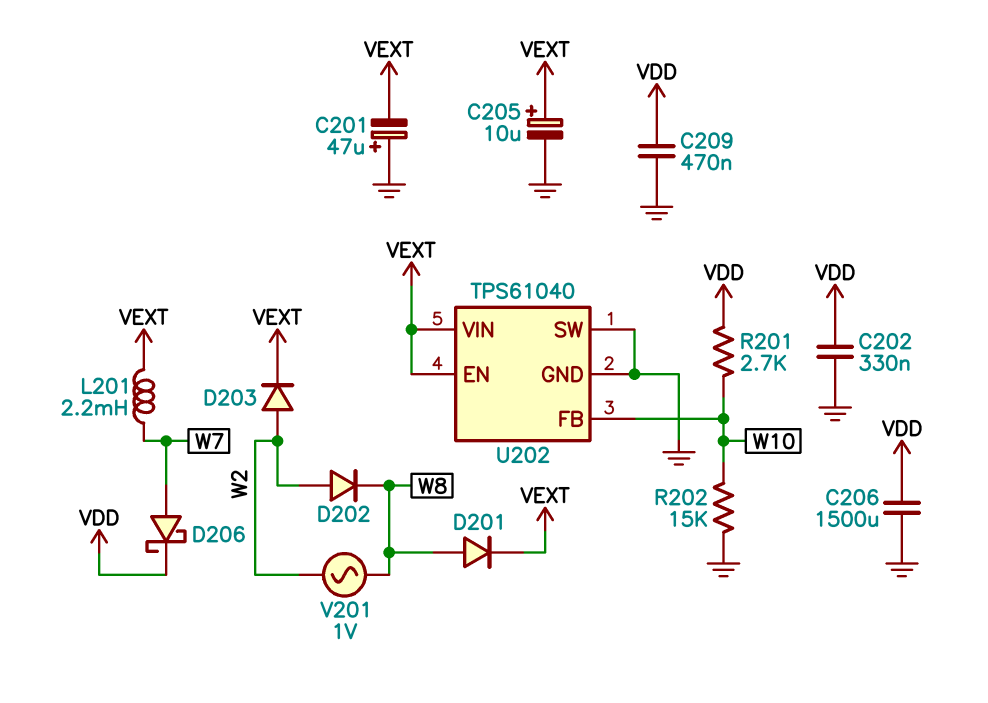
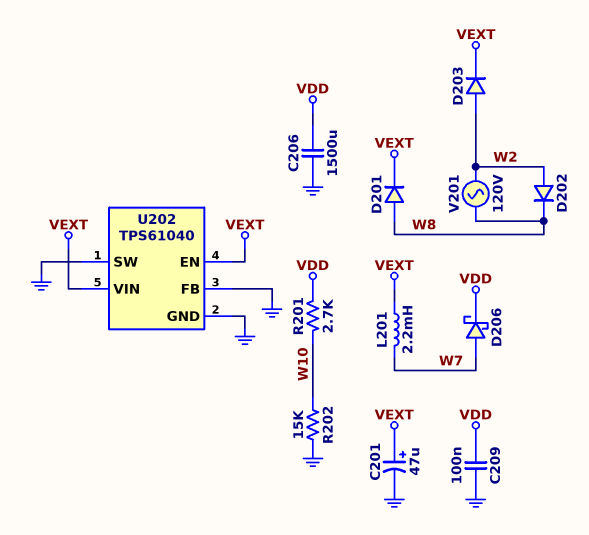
C201: 47uF (plus GND, minus VEXT) -> 47uF (plus VEXT, minus GND)
C202: 330nF (GND, VDD) -> none
C205: 10uF (plus VEXT, minus GND) -> none
C209: 470nF (GND, VDD) -> 100nF (GND, VDD)
U202 pin FB: W10 -> GND
V201: AC 1V (W2, W8) -> AC 120V (W2, W8)

